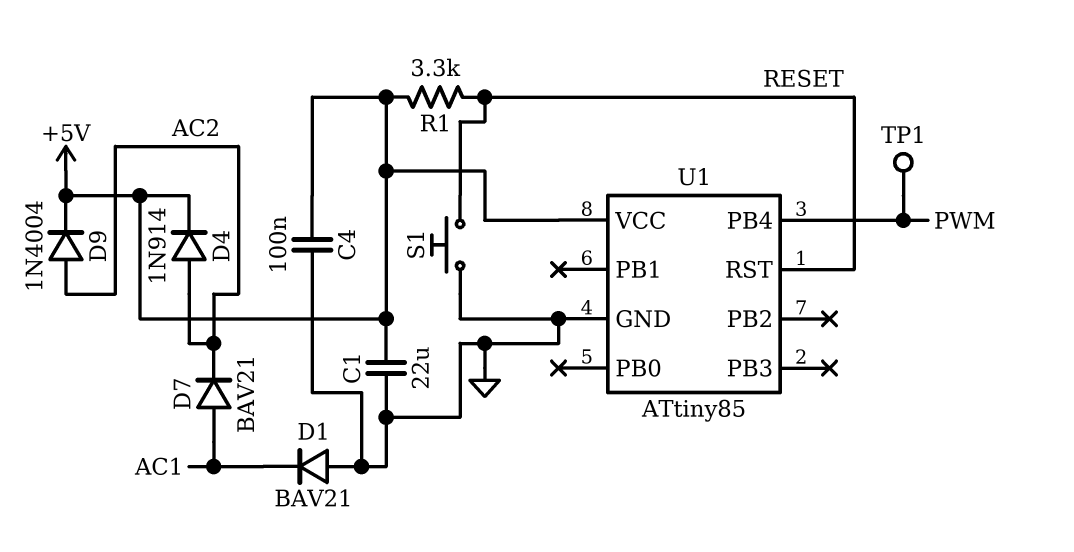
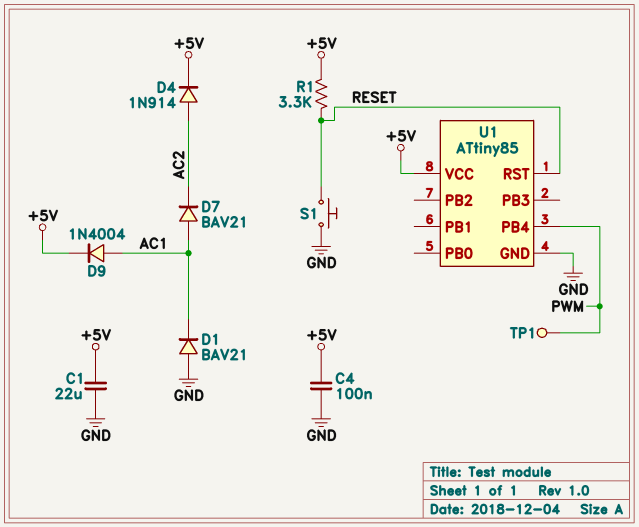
D9: diode 1N4004 (A AC2, K +5V) -> diode 1N4004 (A AC1, K +5V)

